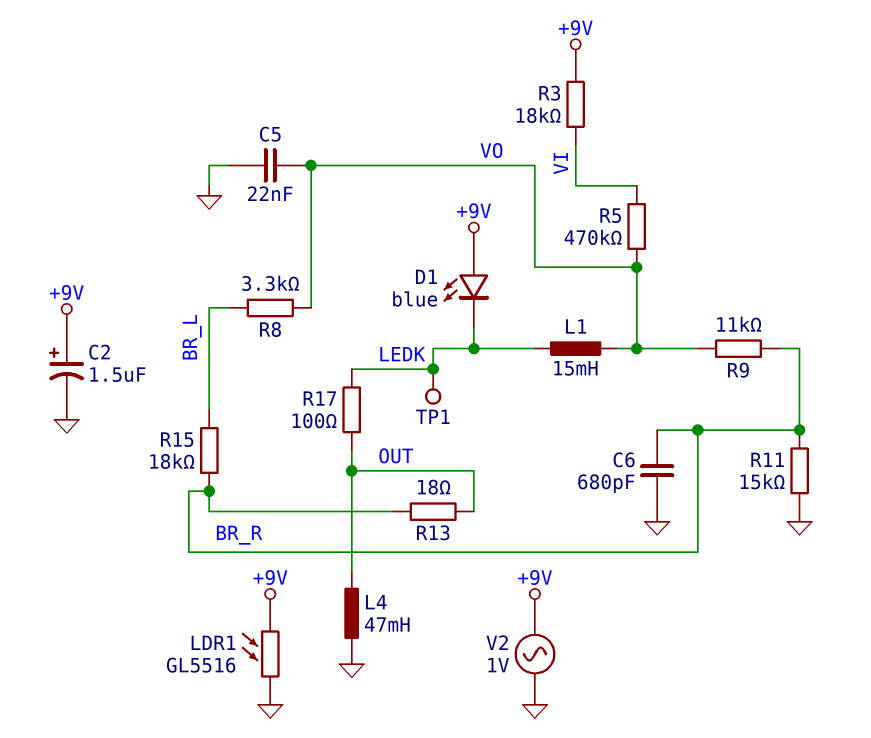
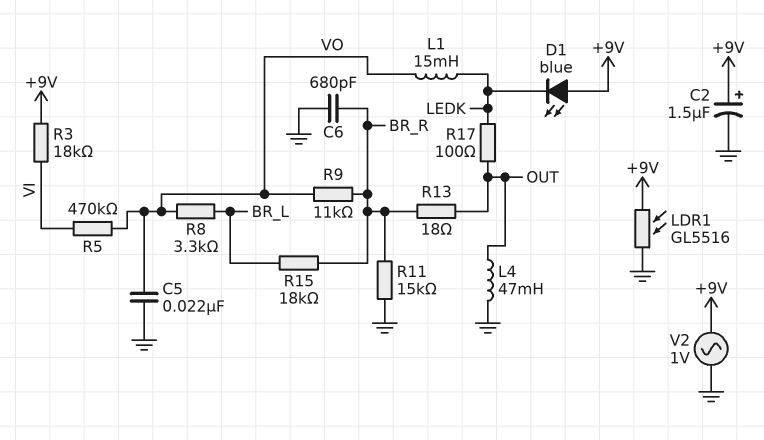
TP1: test point (LEDK) -> none

